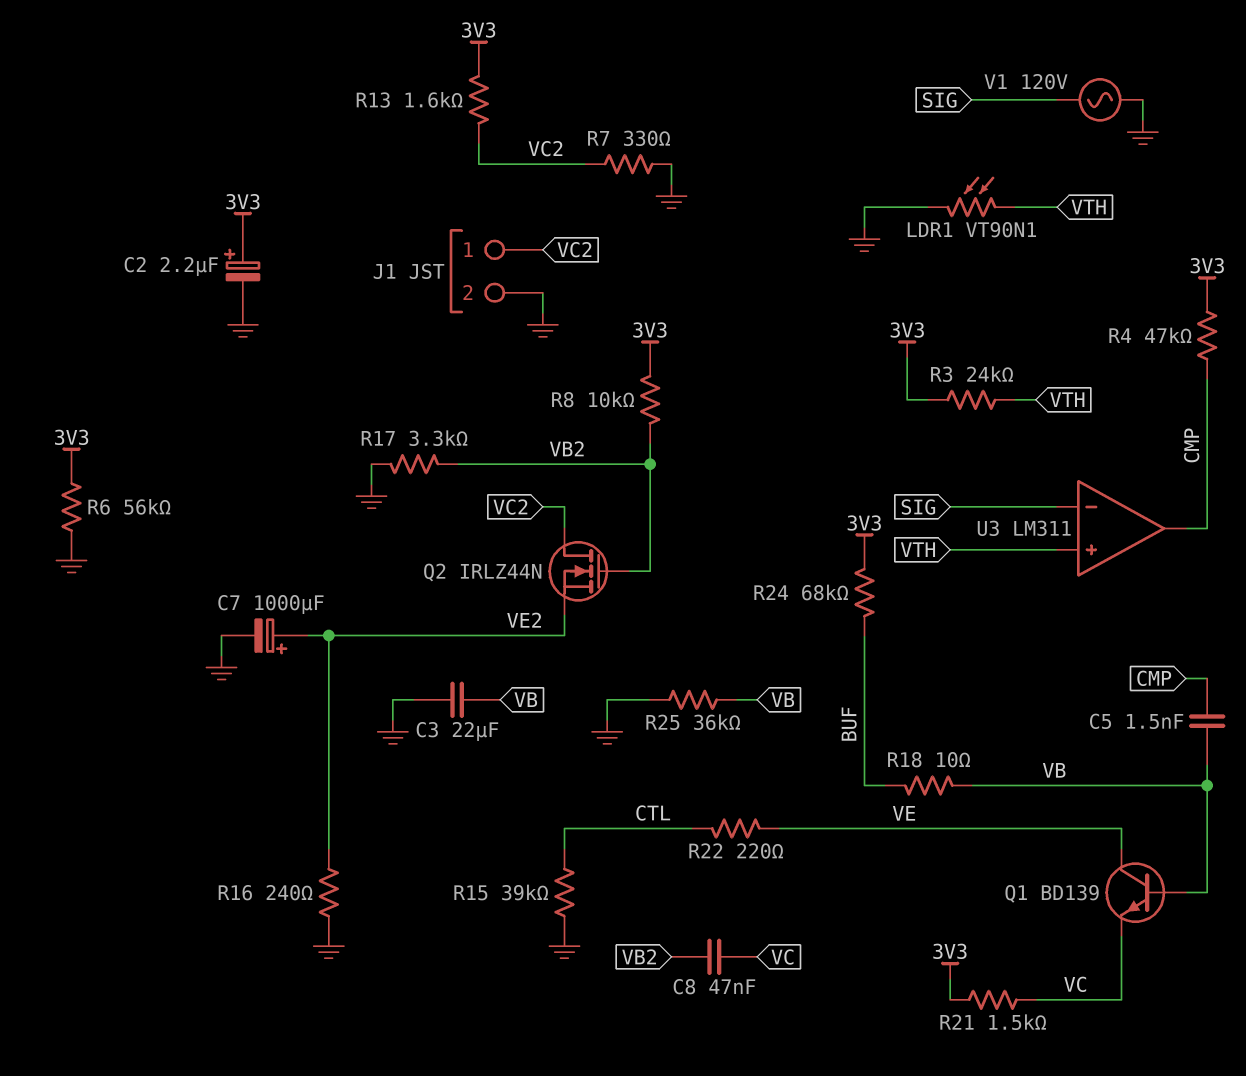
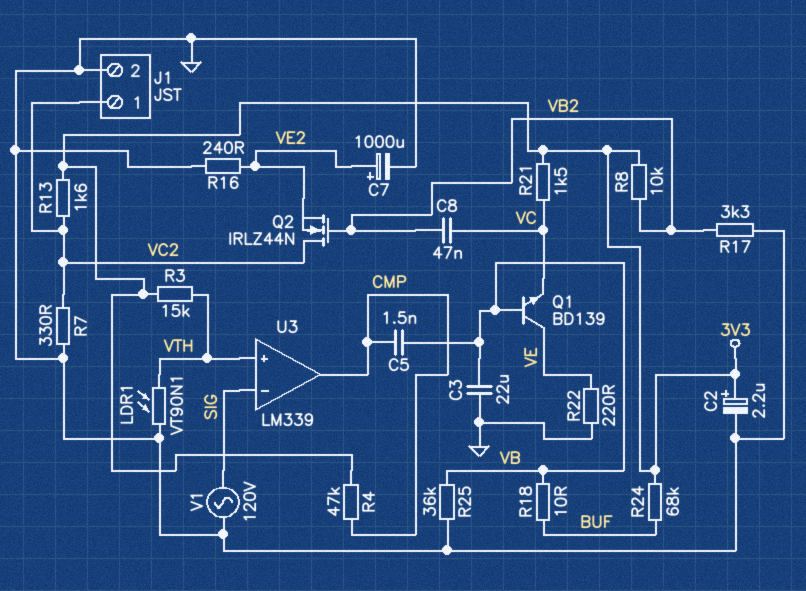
R3: 24k (3V3, VTH) -> 15k (3V3, VTH)
R6: 56k (3V3, GND) -> none
R15: 39k (CTL, GND) -> none
R22: 220 (CTL, VE) -> 220 (GND, VE)
U3: LM311 -> LM339

